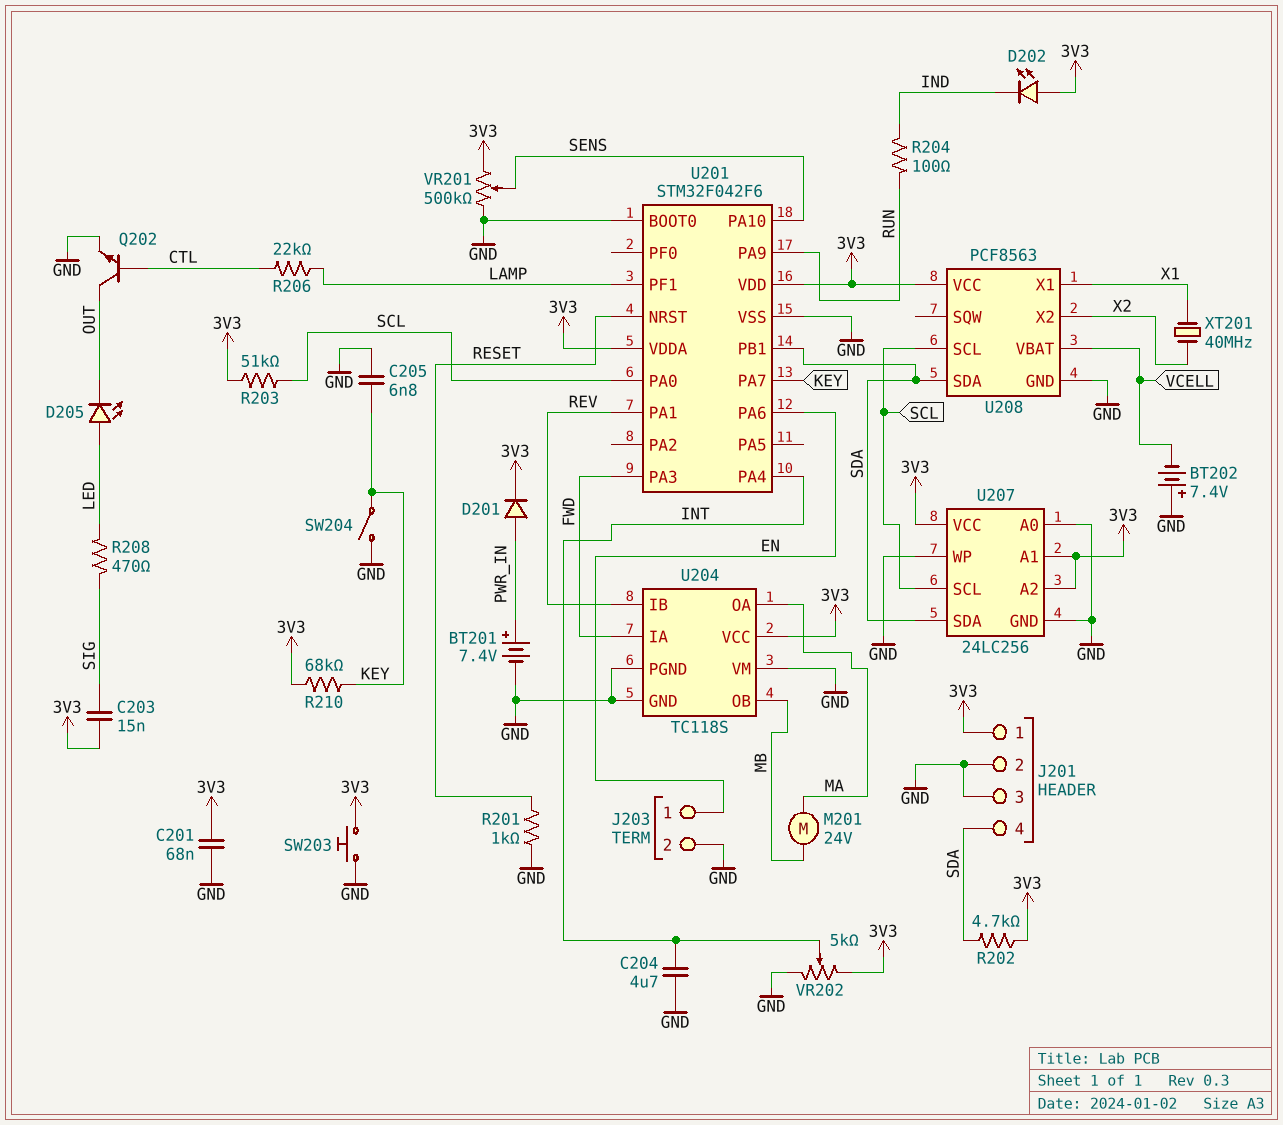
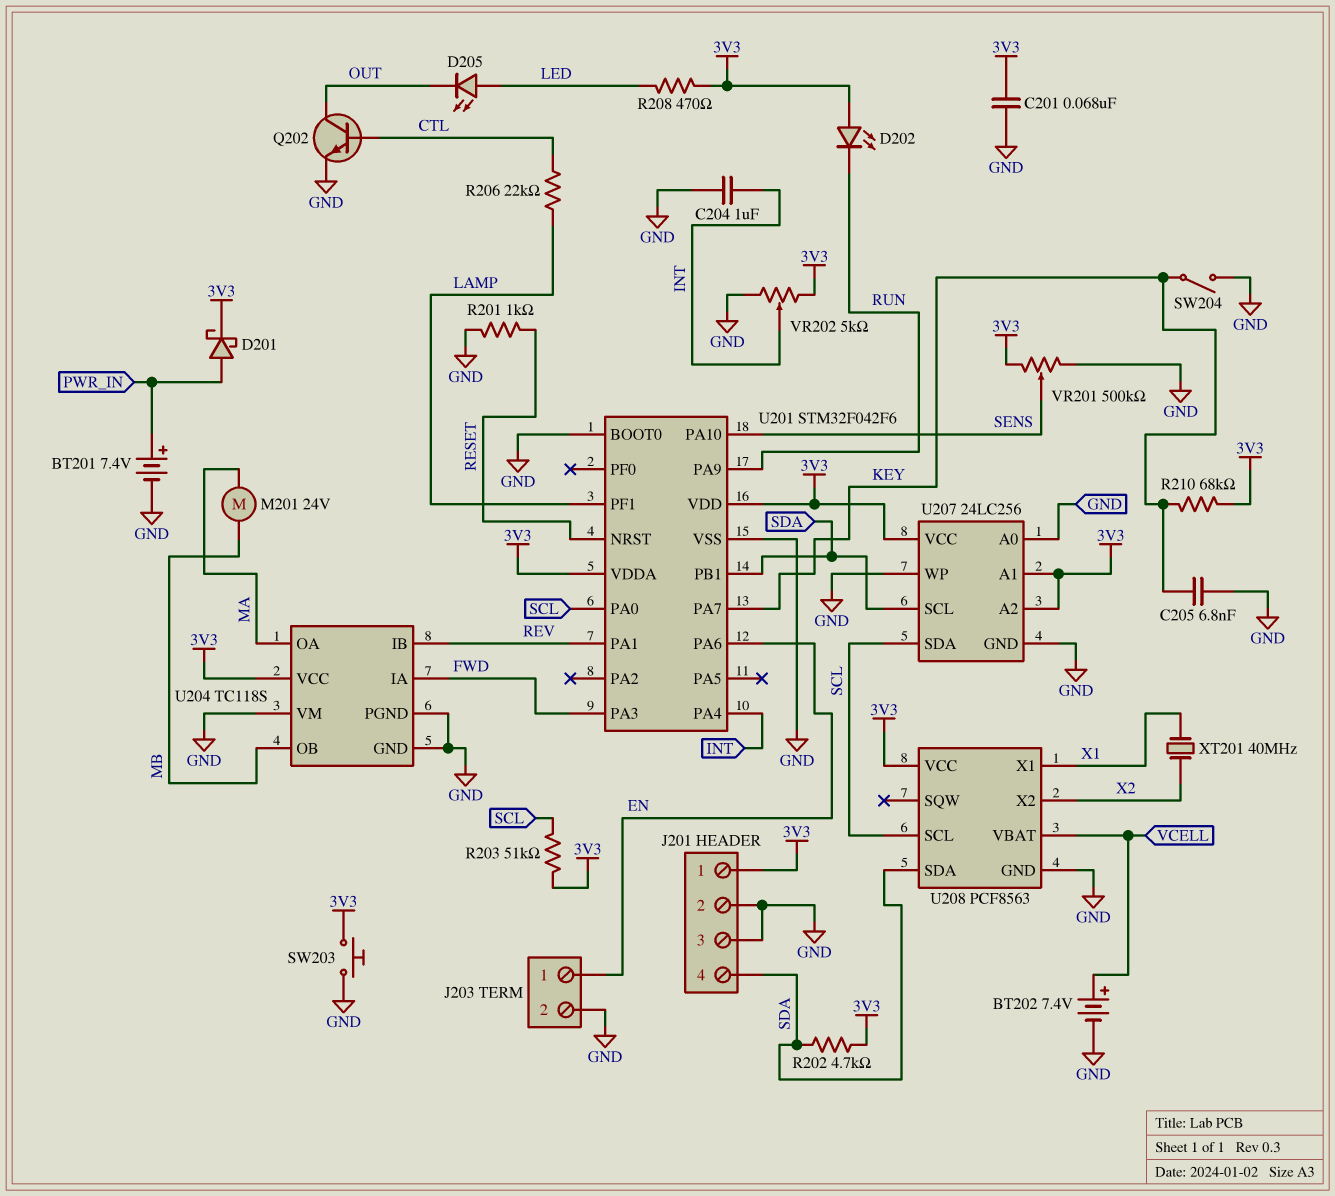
BT202: 7.4V (plus GND, minus VCELL) -> 7.4V (plus VCELL, minus GND)
C203: 15nF (3V3, SIG) -> none
C204: 4.7uF (GND, INT) -> 1uF (GND, INT)
D201: diode (A PWR_IN, K 3V3) -> schottky (A PWR_IN, K 3V3)
D202: LED (A 3V3, K IND) -> LED (A 3V3, K RUN)
R204: 100 (IND, RUN) -> none
R208: 470 (LED, SIG) -> 470 (3V3, LED)
U207 pin SCL: SCL -> SDA
U207 pin SDA: SDA -> SCL

